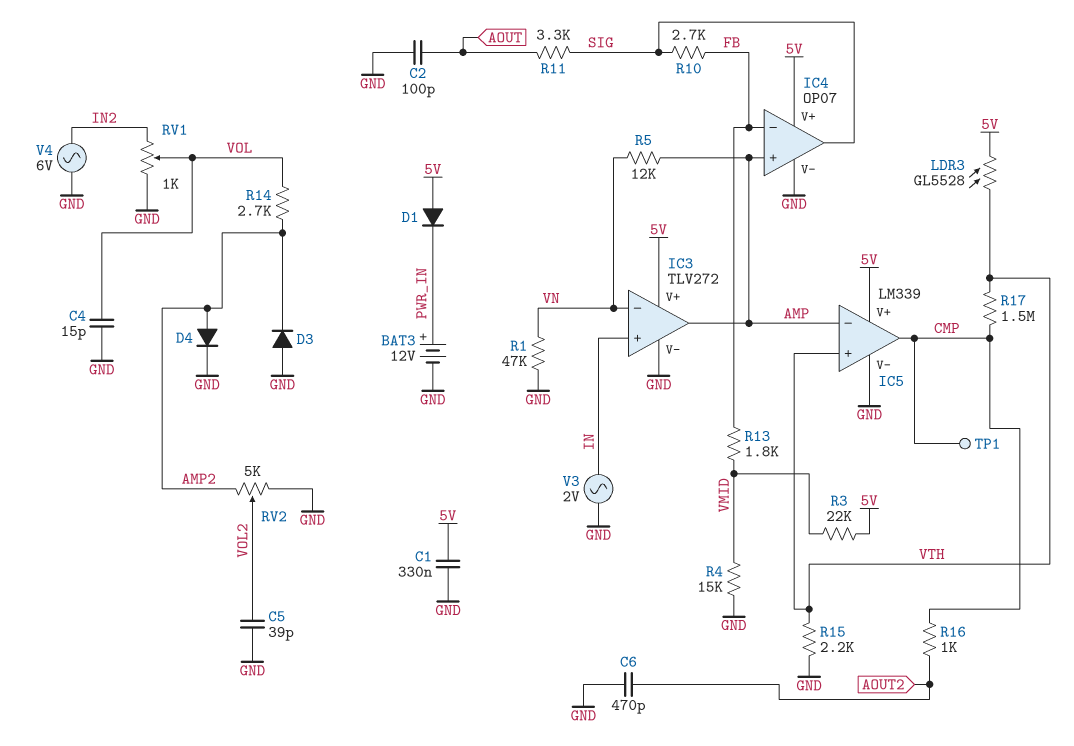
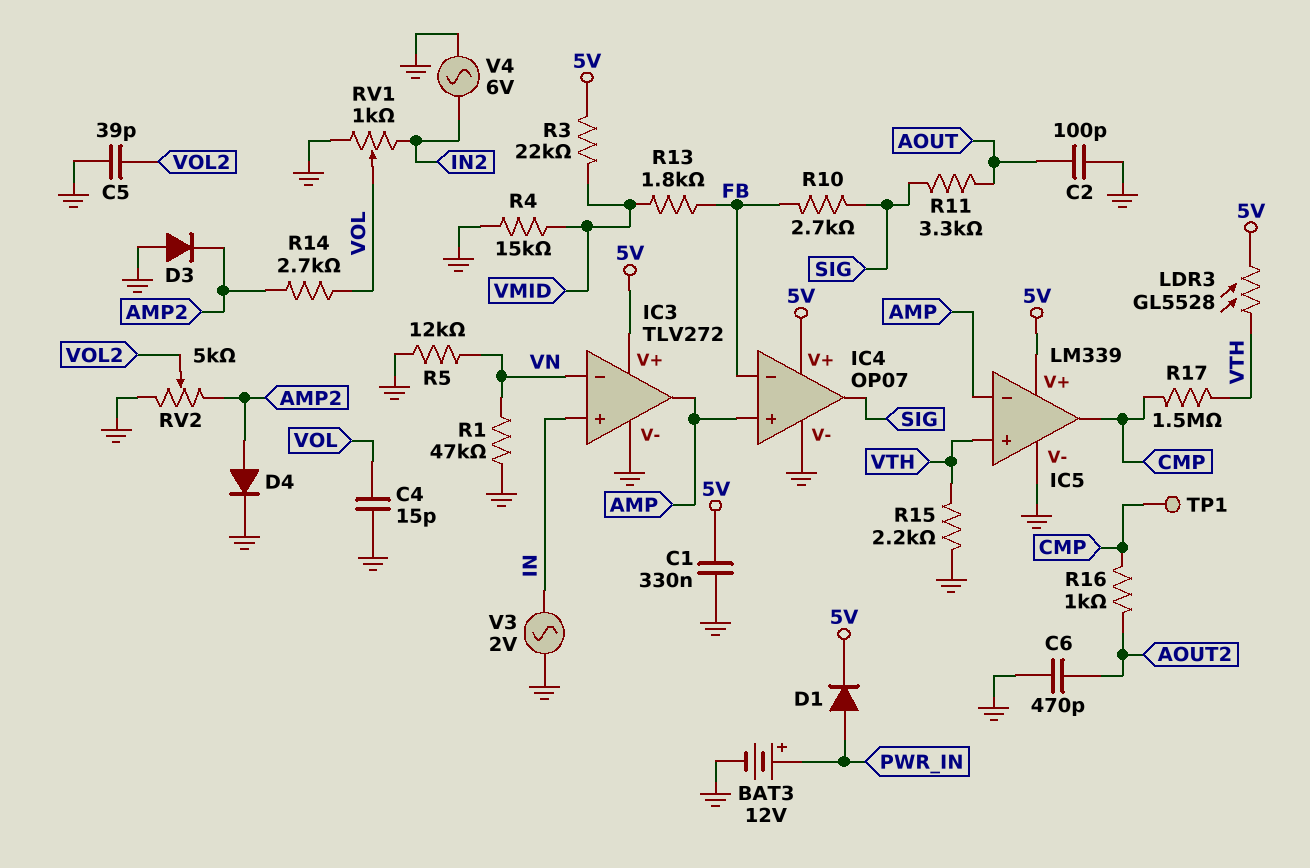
D1: diode (A 5V, K PWR_IN) -> diode (A PWR_IN, K 5V)
R5: 12k (AMP, VN) -> 12k (GND, VN)

